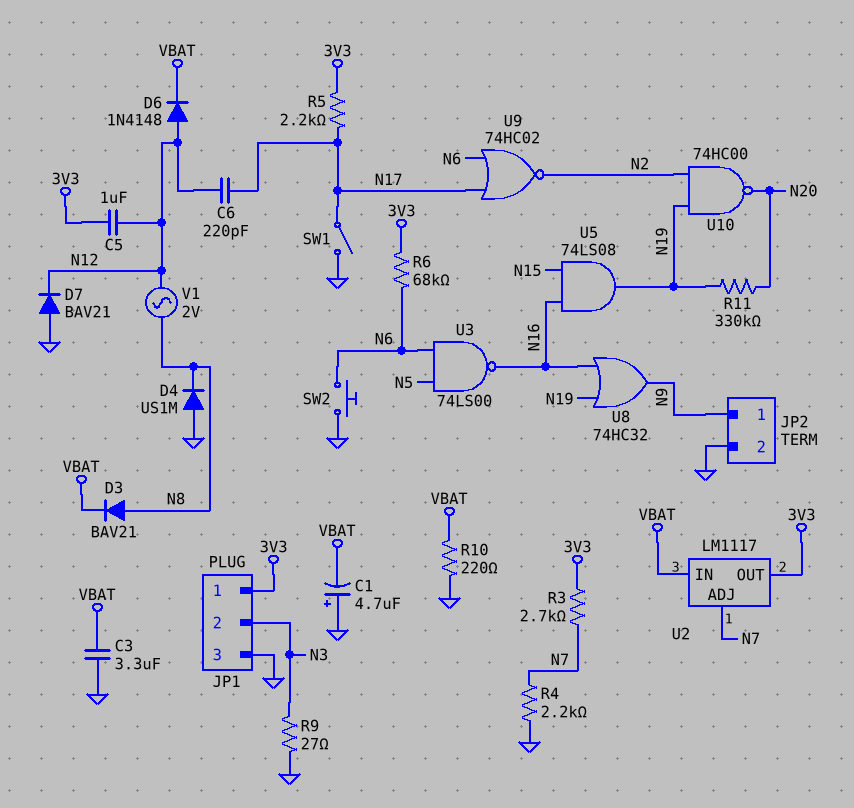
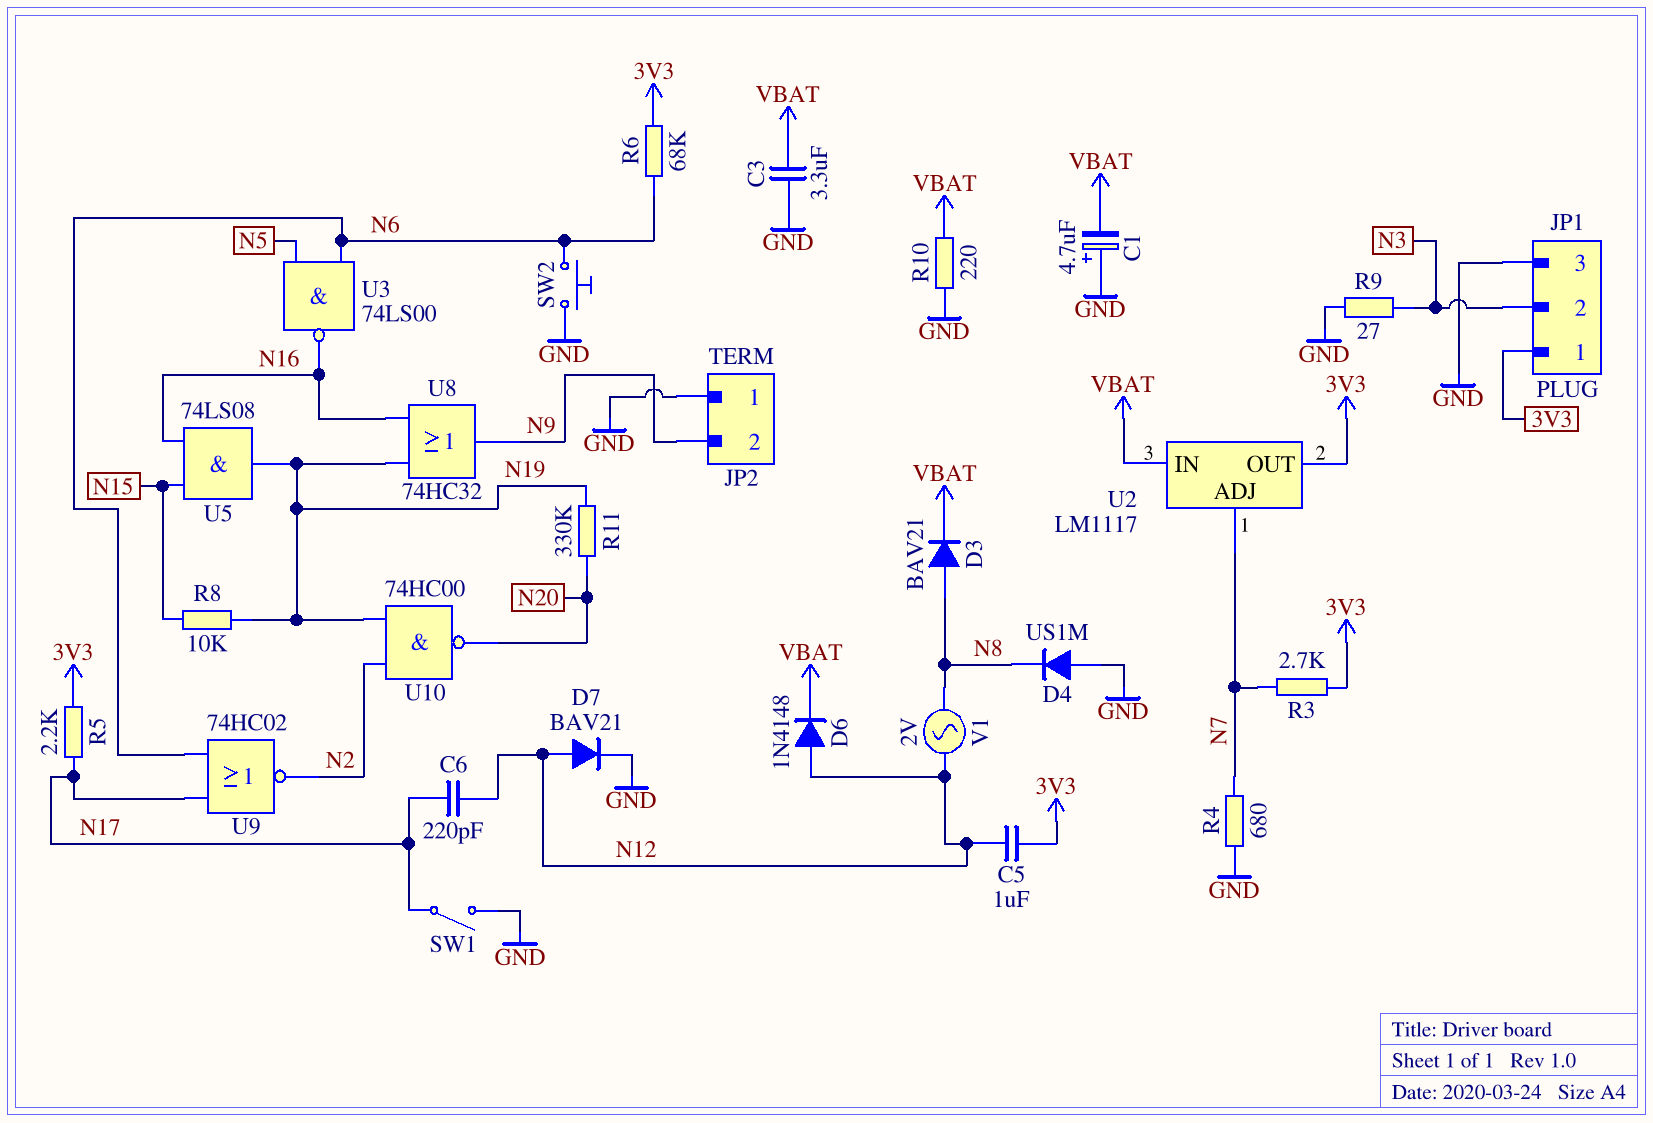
D7: diode BAV21 (A GND, K N12) -> diode BAV21 (A N12, K GND)
JP2 pin 1: N9 -> GND
JP2 pin 2: GND -> N9
R4: 2.2k (GND, N7) -> 680 (GND, N7)
R8: none -> 10k (N15, N19)

